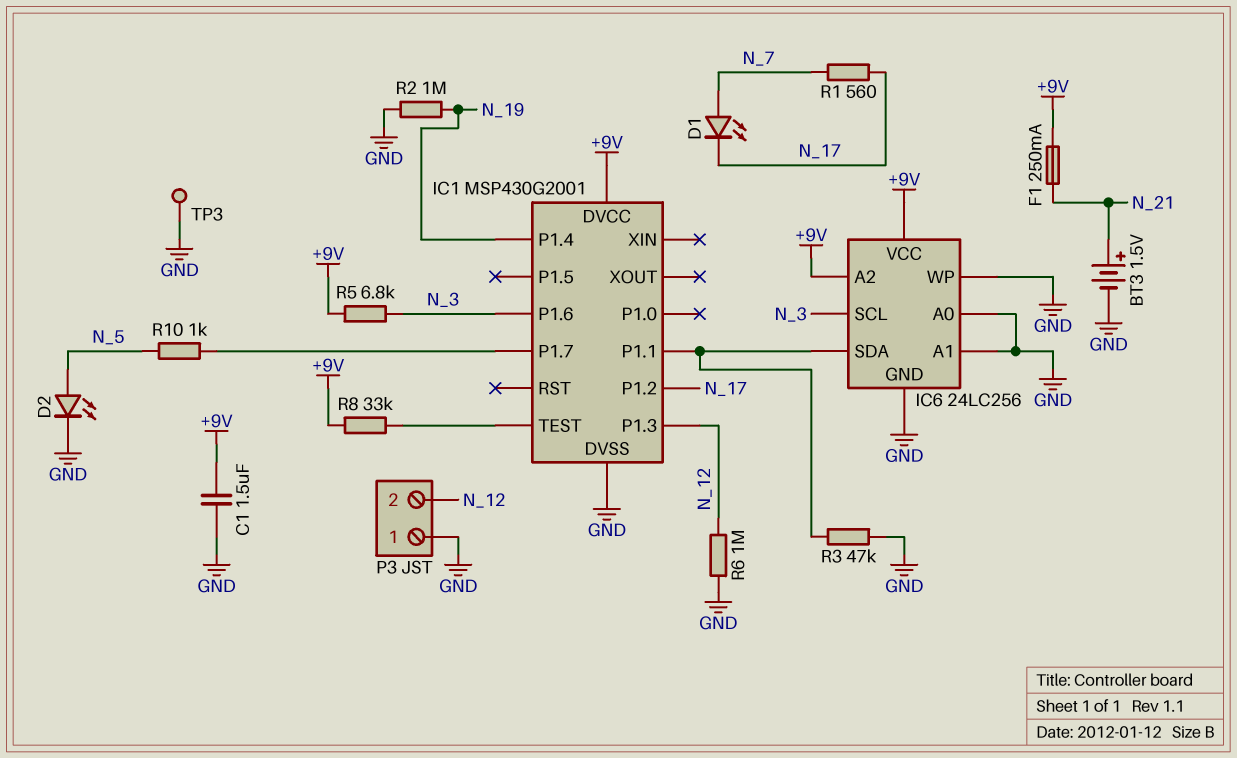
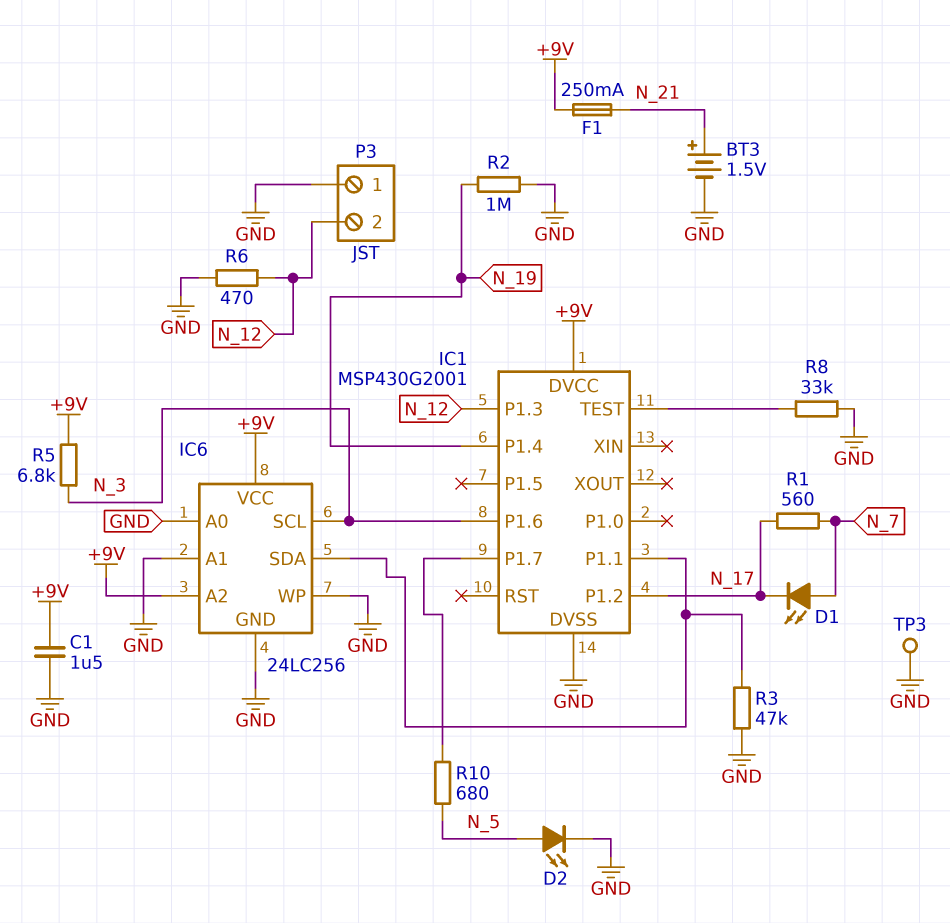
R6: 1M (GND, N_12) -> 470 (GND, N_12)
R8: 33k (+9V, IC1/TEST) -> 33k (GND, IC1/TEST)
R10: 1k (IC1/P1.7, N_5) -> 680 (IC1/P1.7, N_5)

